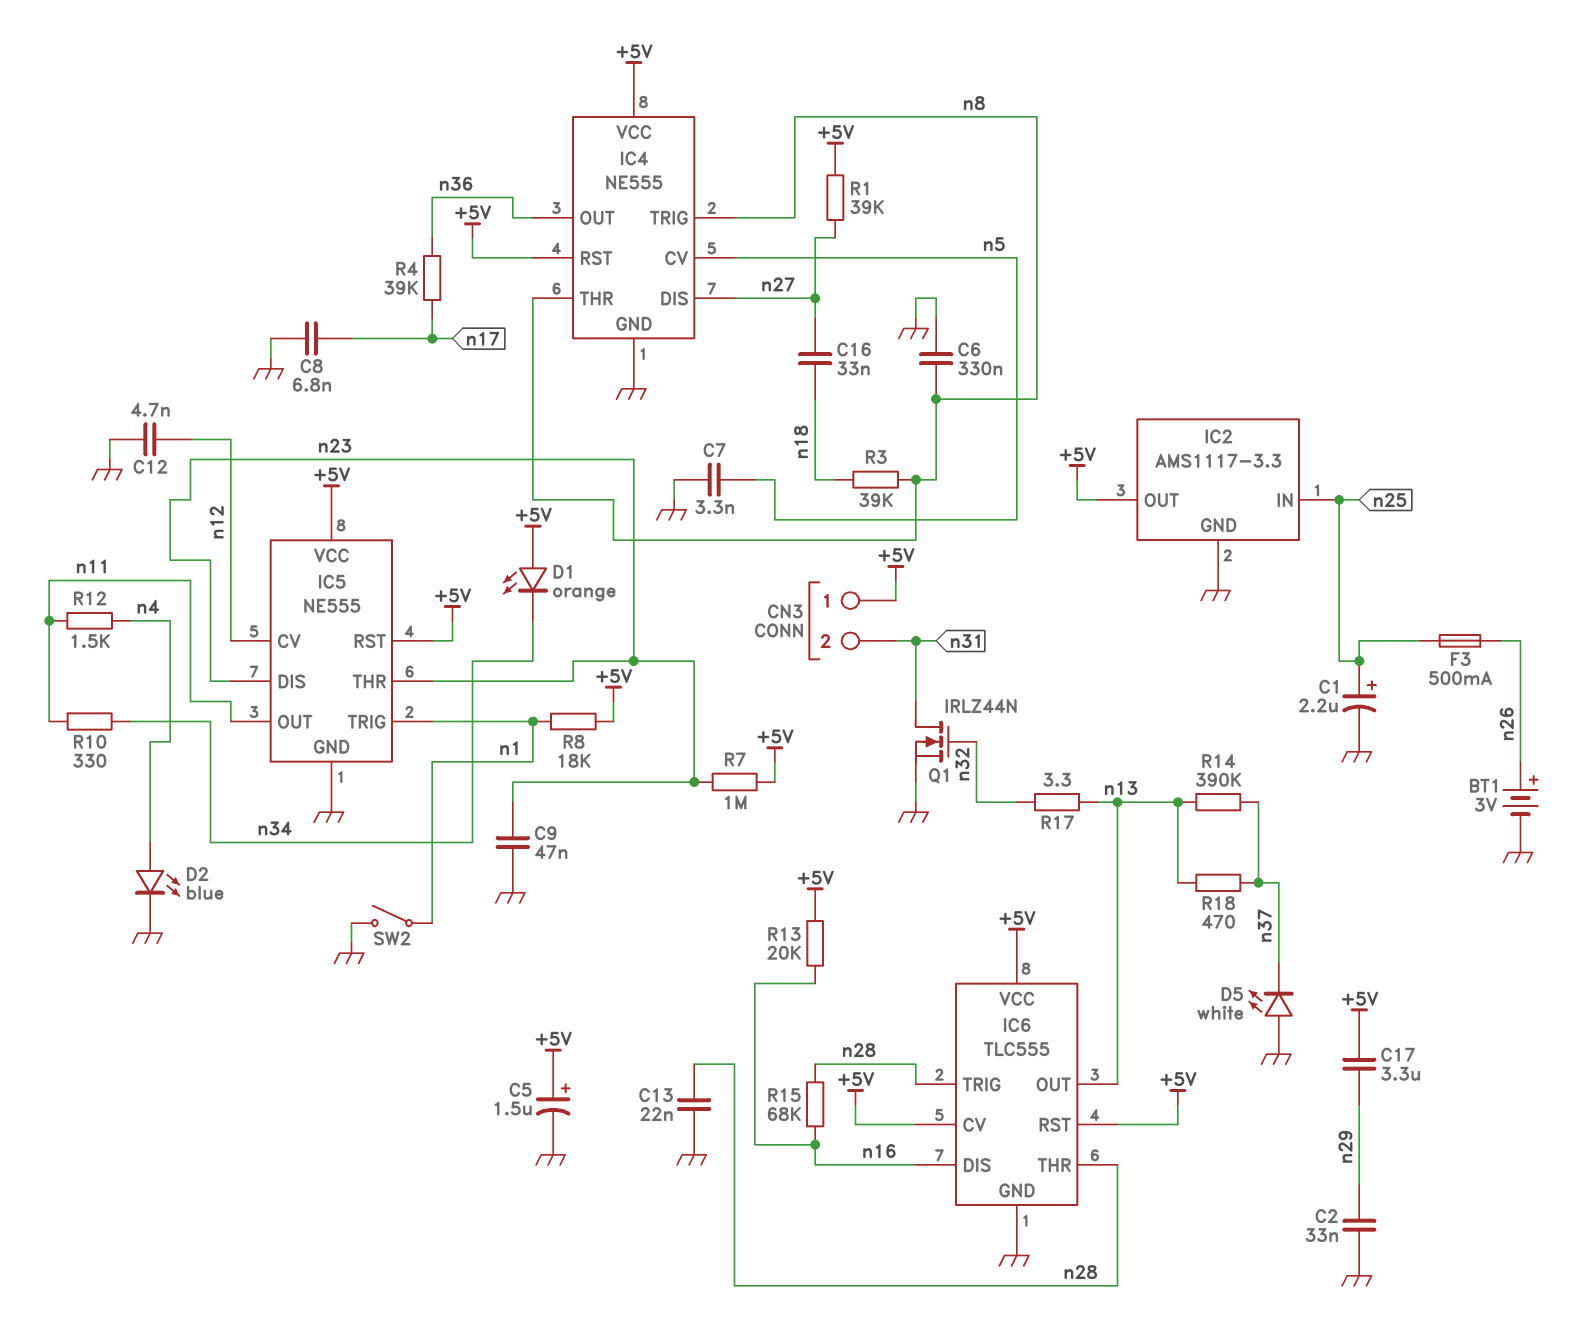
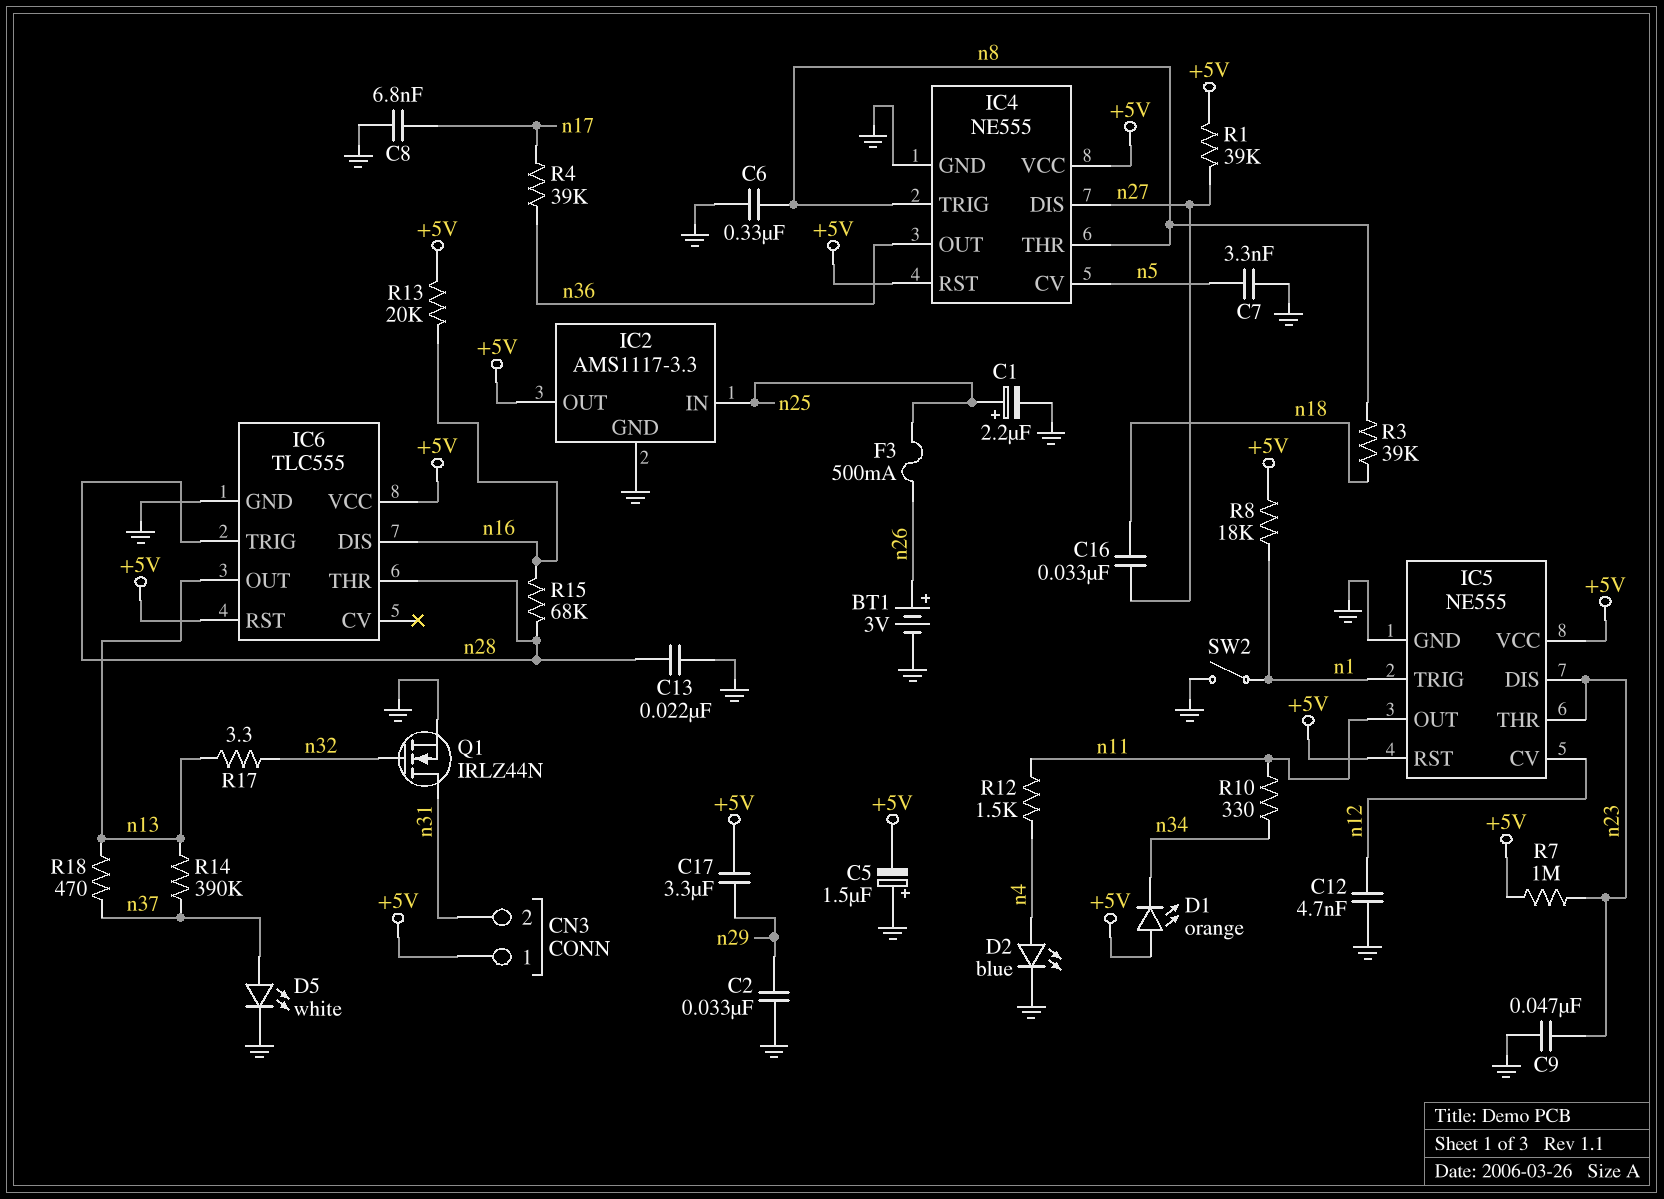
C5: 1.5uF (plus +5V, minus GND) -> 1.5uF (plus GND, minus +5V)
D5: LED white (A GND, K n37) -> LED white (A n37, K GND)
IC6 pin CV: +5V -> none

